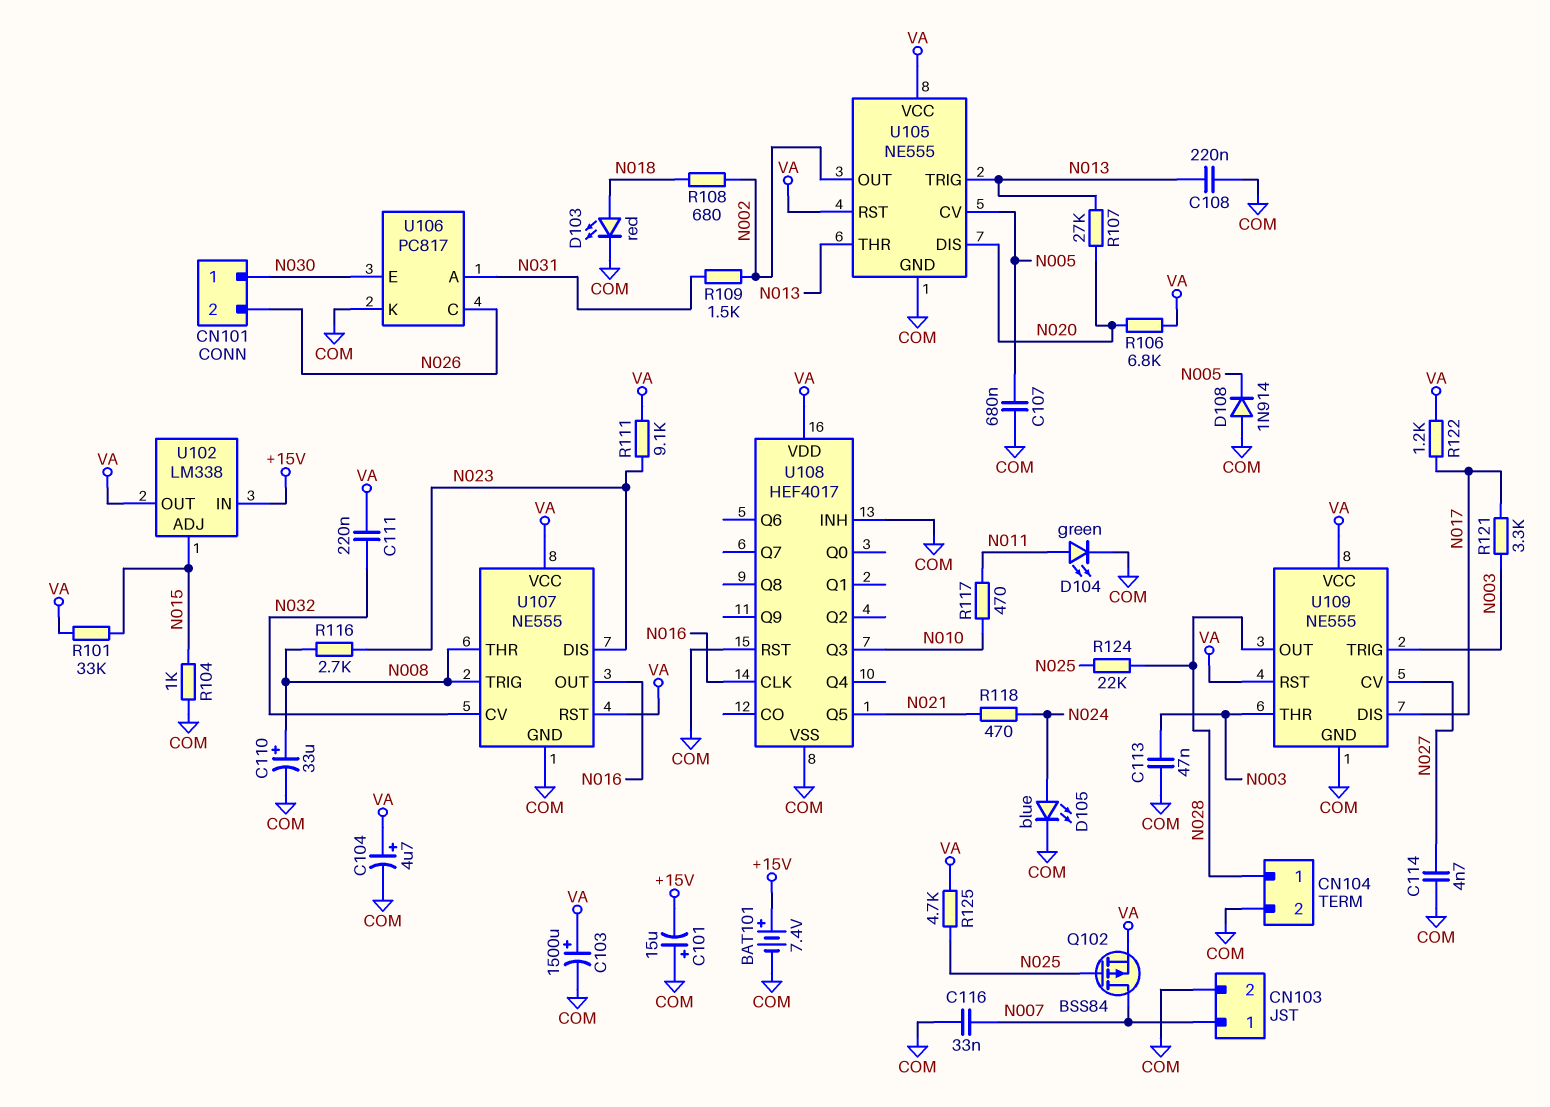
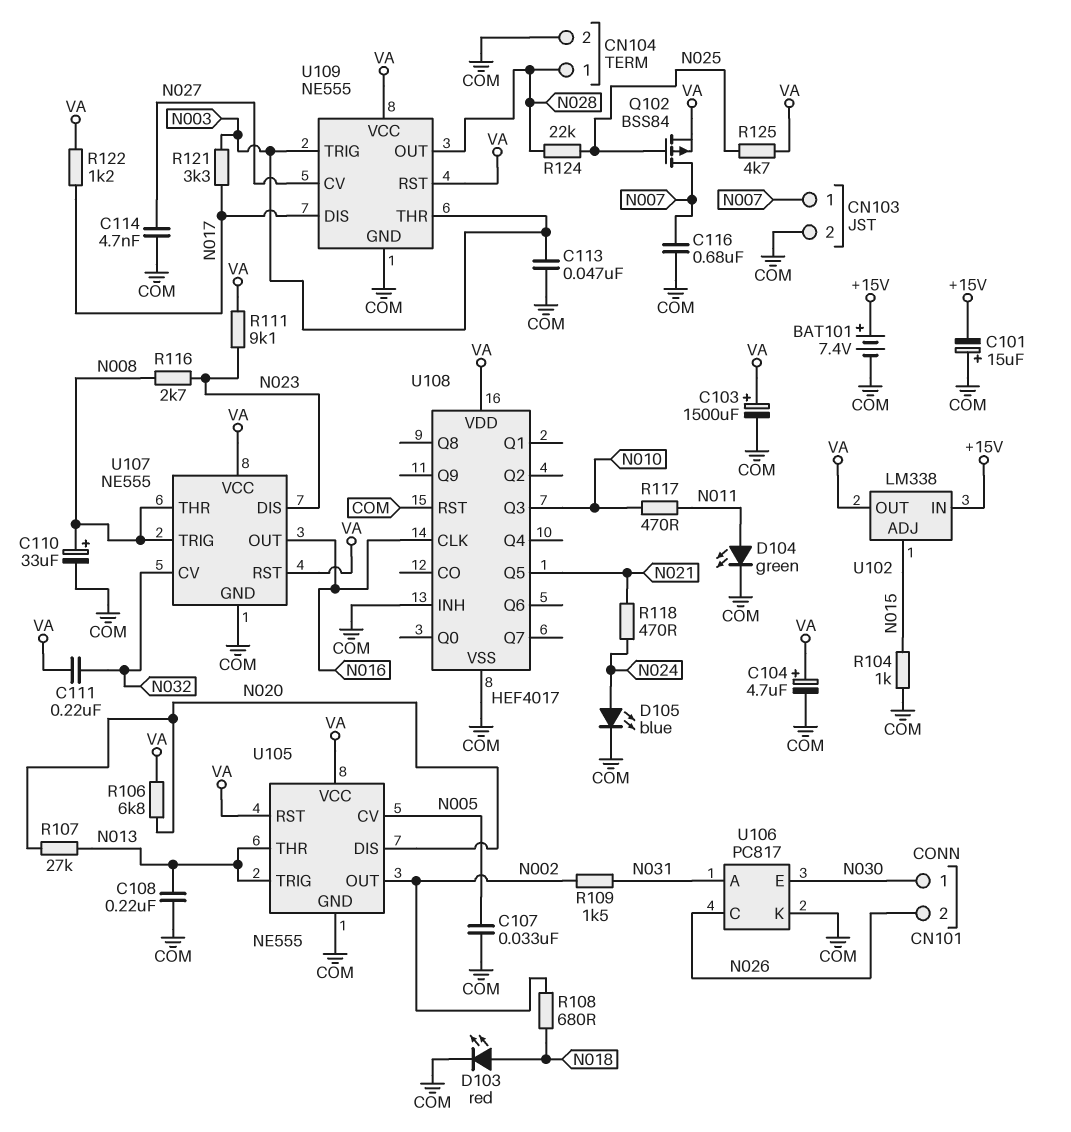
C107: 680nF (COM, N005) -> 33nF (COM, N005)
C116: 33nF (COM, N007) -> 680nF (COM, N007)
D108: diode 1N914 (A COM, K N005) -> none
R101: 33k (N015, VA) -> none

